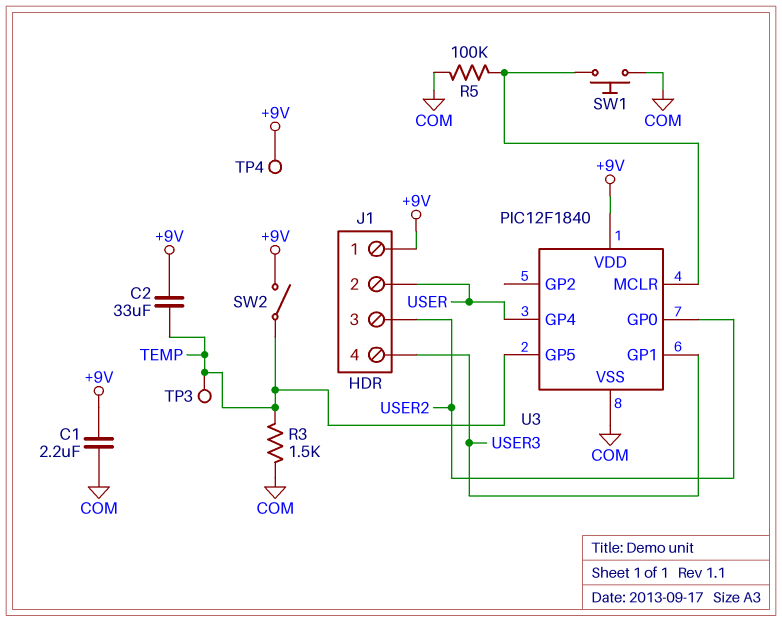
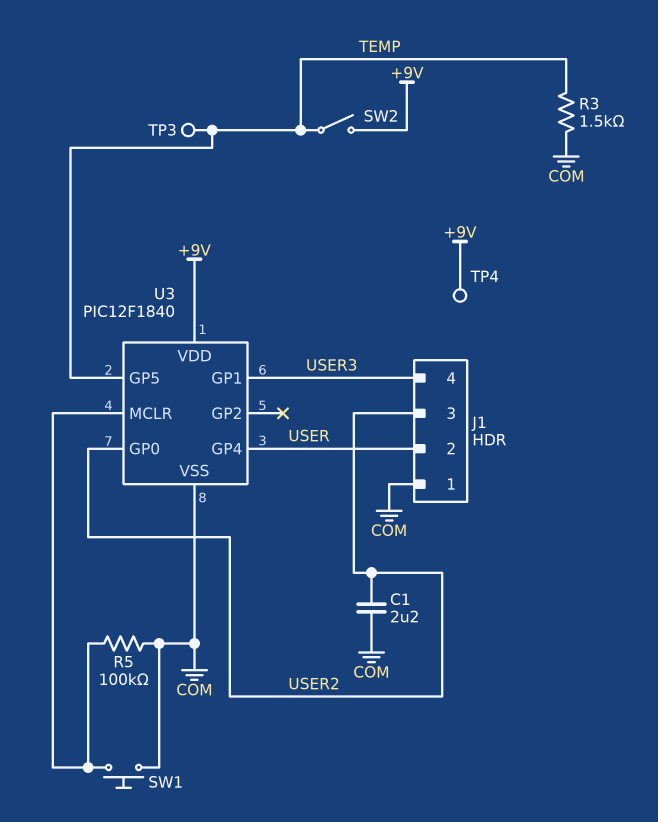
C1: 2.2uF (+9V, COM) -> 2.2uF (COM, USER2)
C2: 33uF (+9V, TEMP) -> none
J1 pin 1: +9V -> COM

